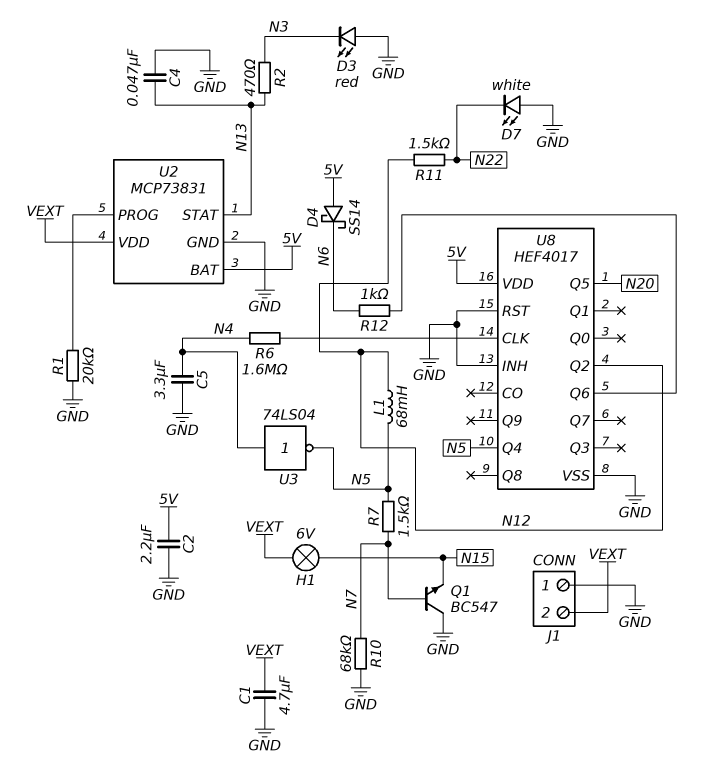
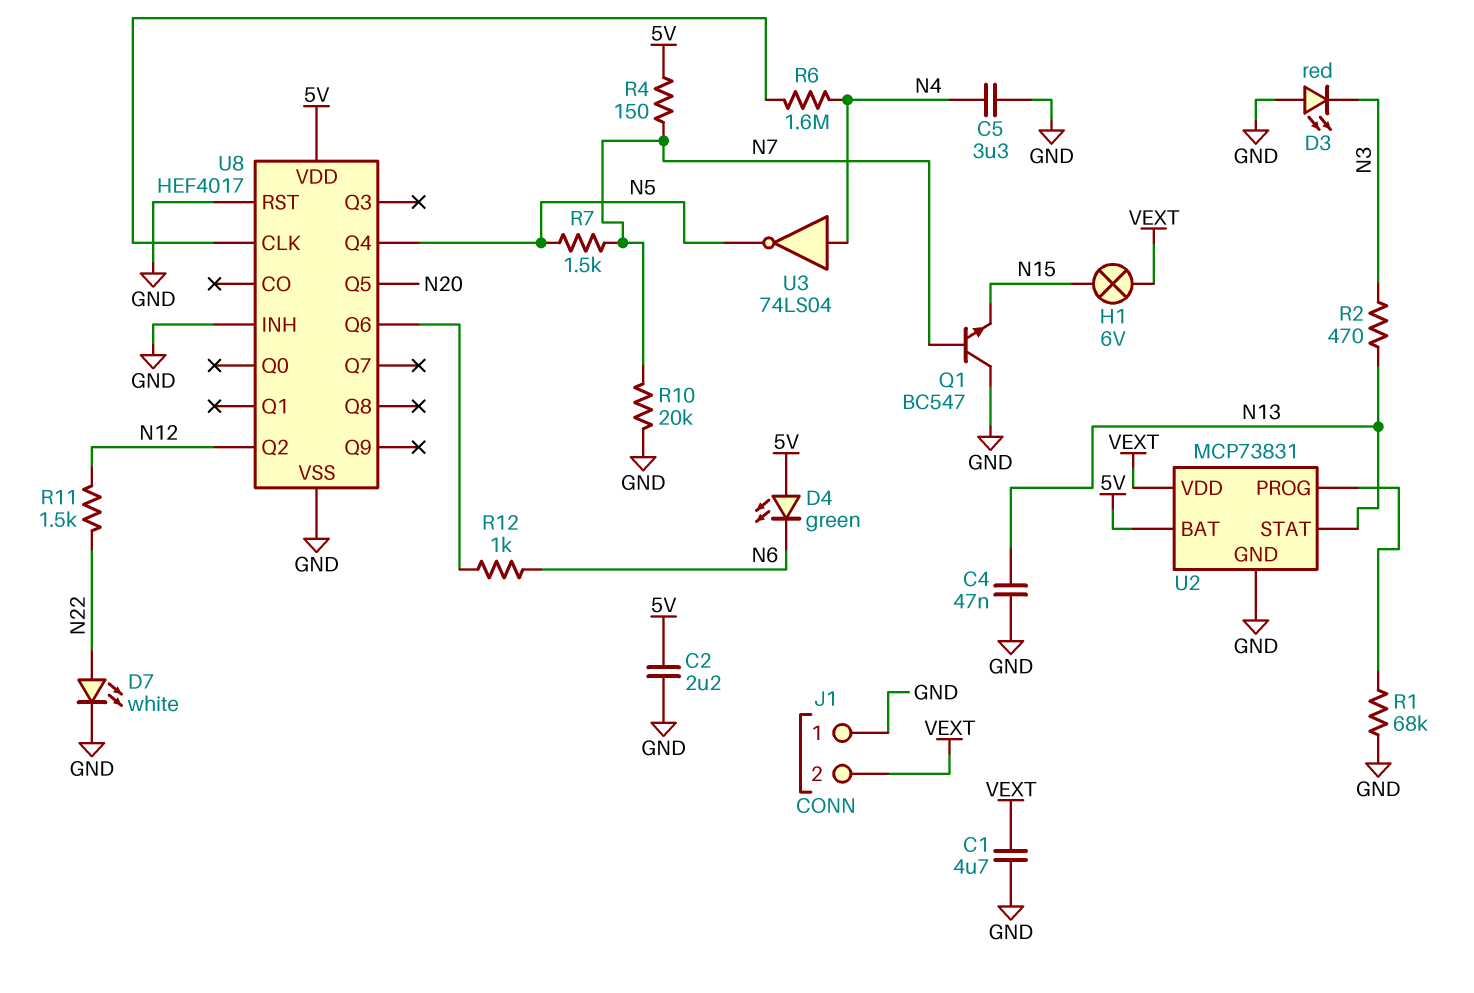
D4: schottky SS14 (A 5V, K N6) -> LED green (A 5V, K N6)
D7: LED white (A GND, K N22) -> LED white (A N22, K GND)
L1: 68mH (N5, N12) -> none
R1: 20k (GND, U2/PROG) -> 68k (GND, U2/PROG)
R4: none -> 150 (5V, N7)
R10: 68k (GND, N7) -> 20k (GND, N7)

